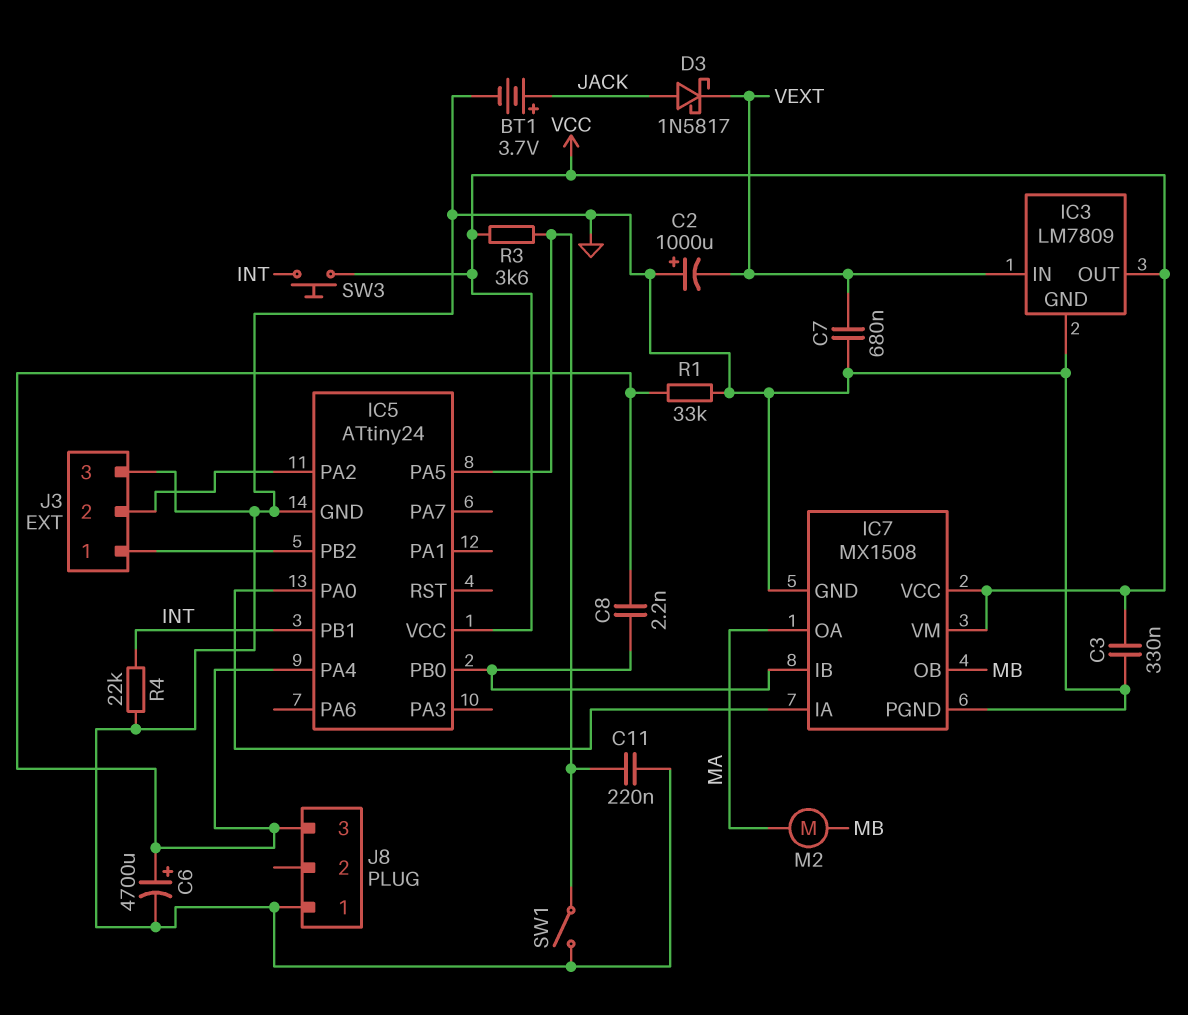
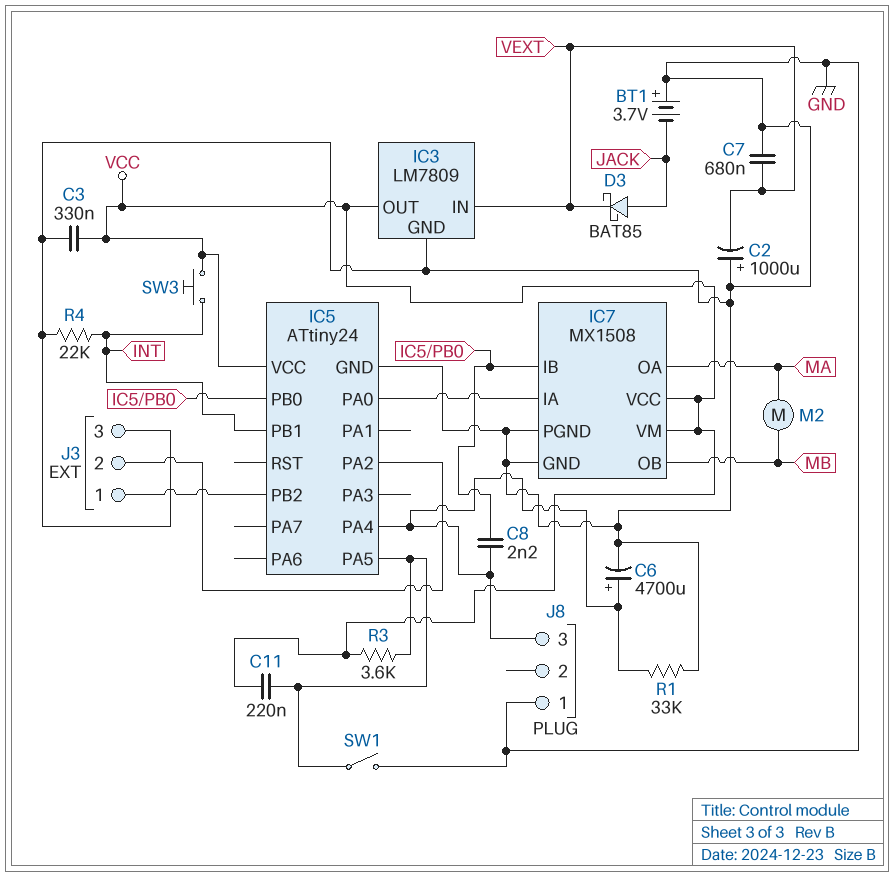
BT1: 3.7V (plus JACK, minus GND) -> 3.7V (plus GND, minus JACK)
C11: 220nF (GND, IC5/PA5) -> 220nF (IC5/PA5, VCC)
D3: schottky 1N5817 (A JACK, K VEXT) -> schottky BAT85 (A JACK, K VEXT)

